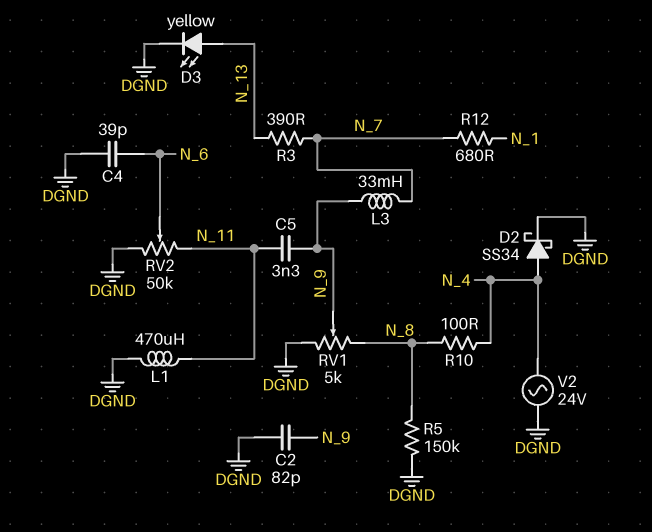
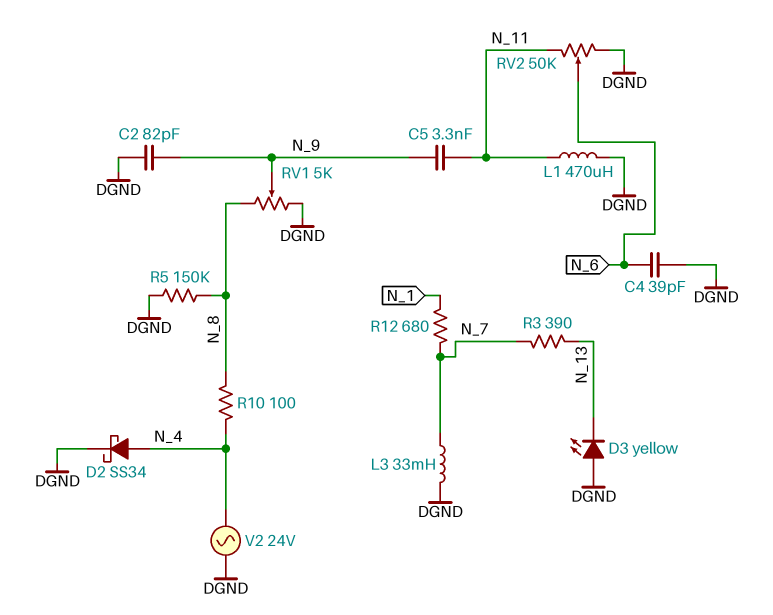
D3: LED yellow (A N_13, K DGND) -> LED yellow (A DGND, K N_13)
L3: 33mH (N_7, N_9) -> 33mH (DGND, N_7)

